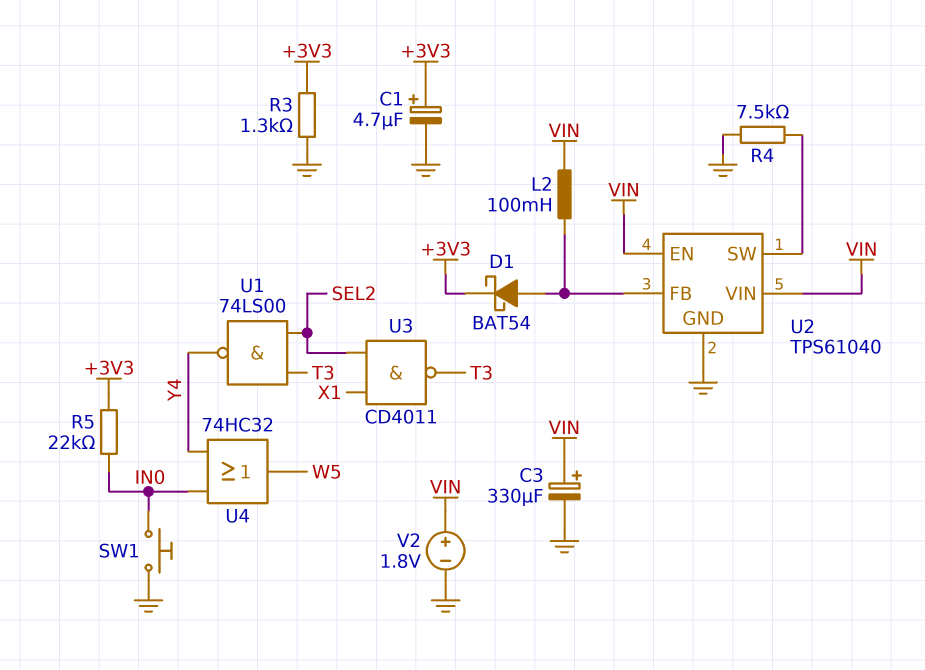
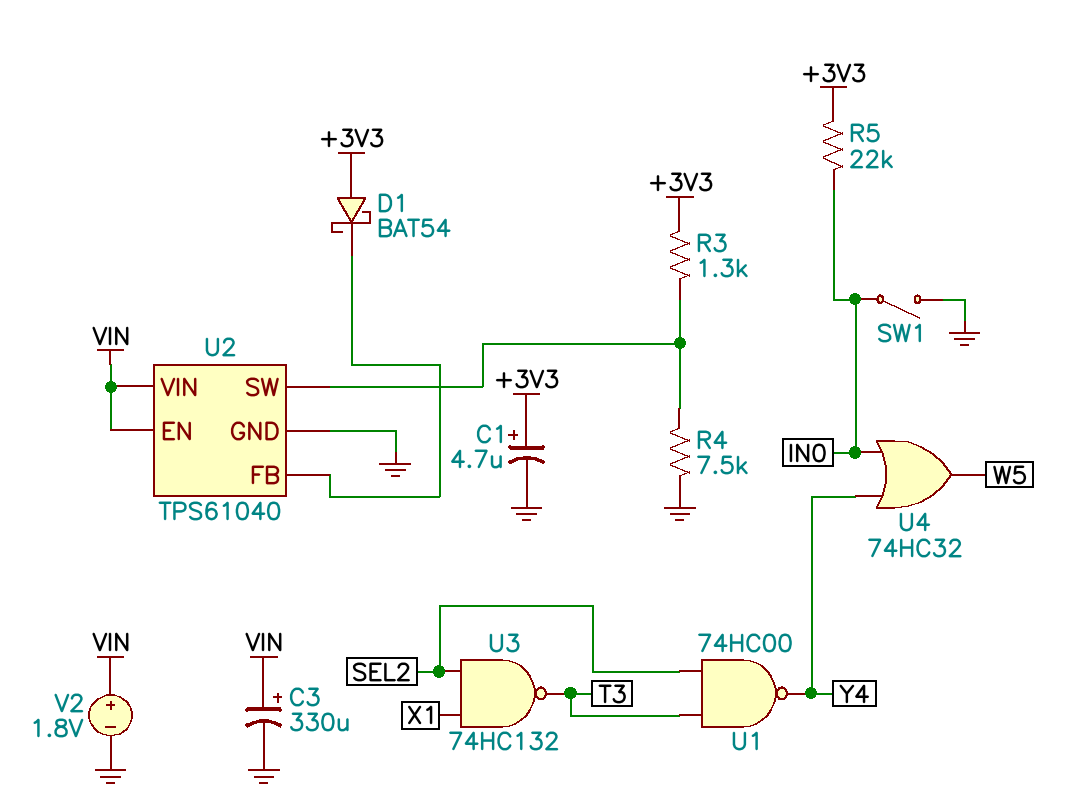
D1: schottky BAT54 (A U2/FB, K +3V3) -> schottky BAT54 (A +3V3, K U2/FB)
L2: 100mH (U2/FB, VIN) -> none
R3: 1.3k (+3V3, GND) -> 1.3k (+3V3, U2/SW)
SW1: button (GND, IN0) -> switch (GND, IN0)
U1: NAND 74LS00 (in SEL2, in T3, out Y4) -> NAND 74HC00 (in SEL2, in T3, out Y4)
U3: NAND CD4011 (in SEL2, in X1, out T3) -> NAND 74HC132 (in SEL2, in X1, out T3)

